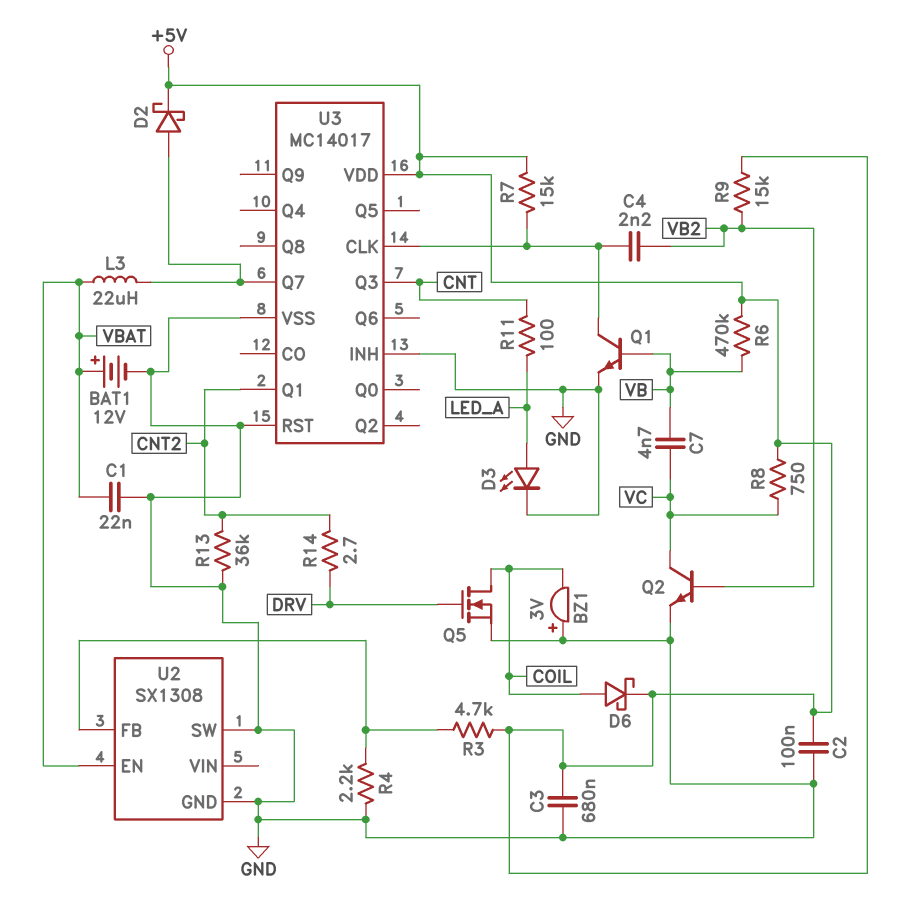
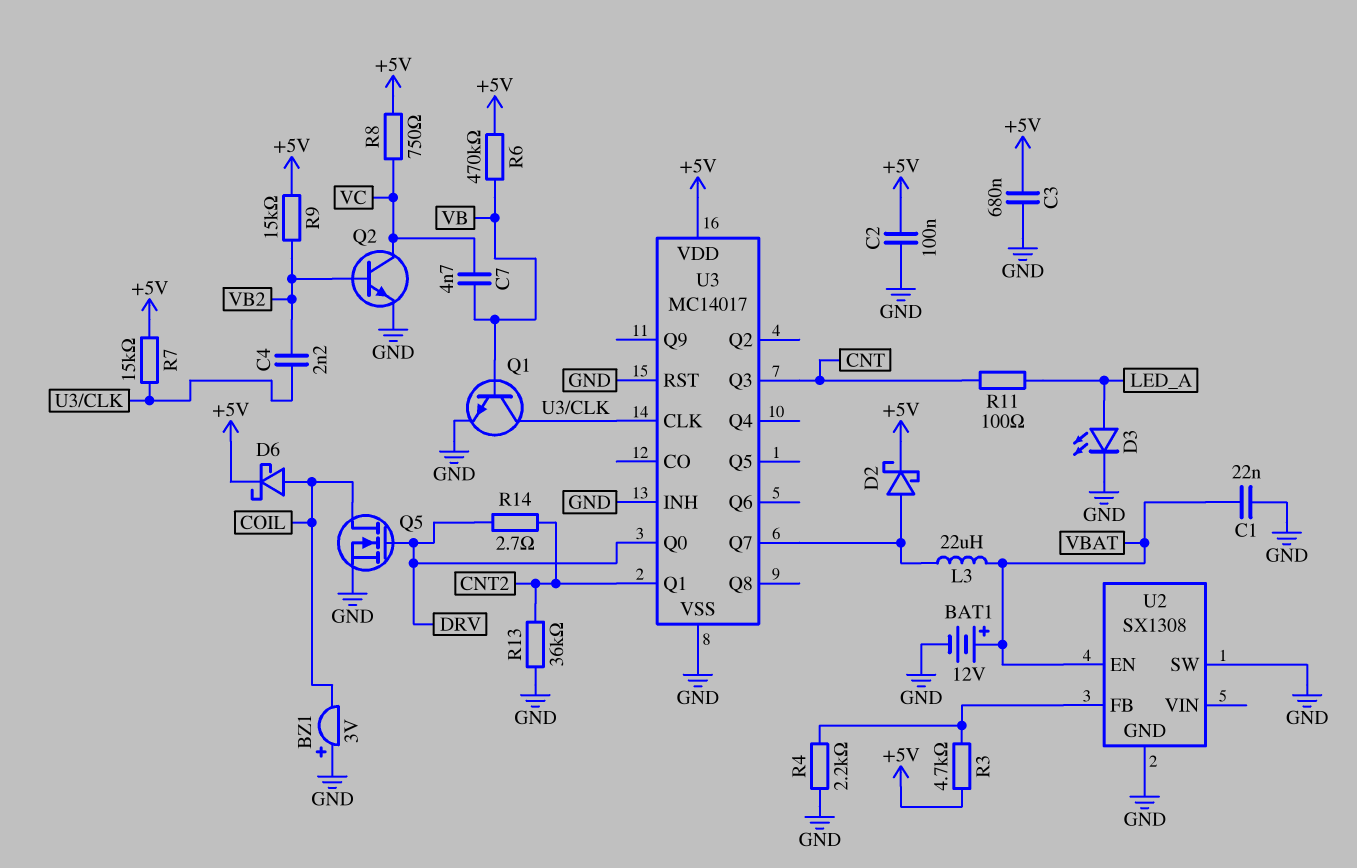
U3 pin Q0: none -> DRV

